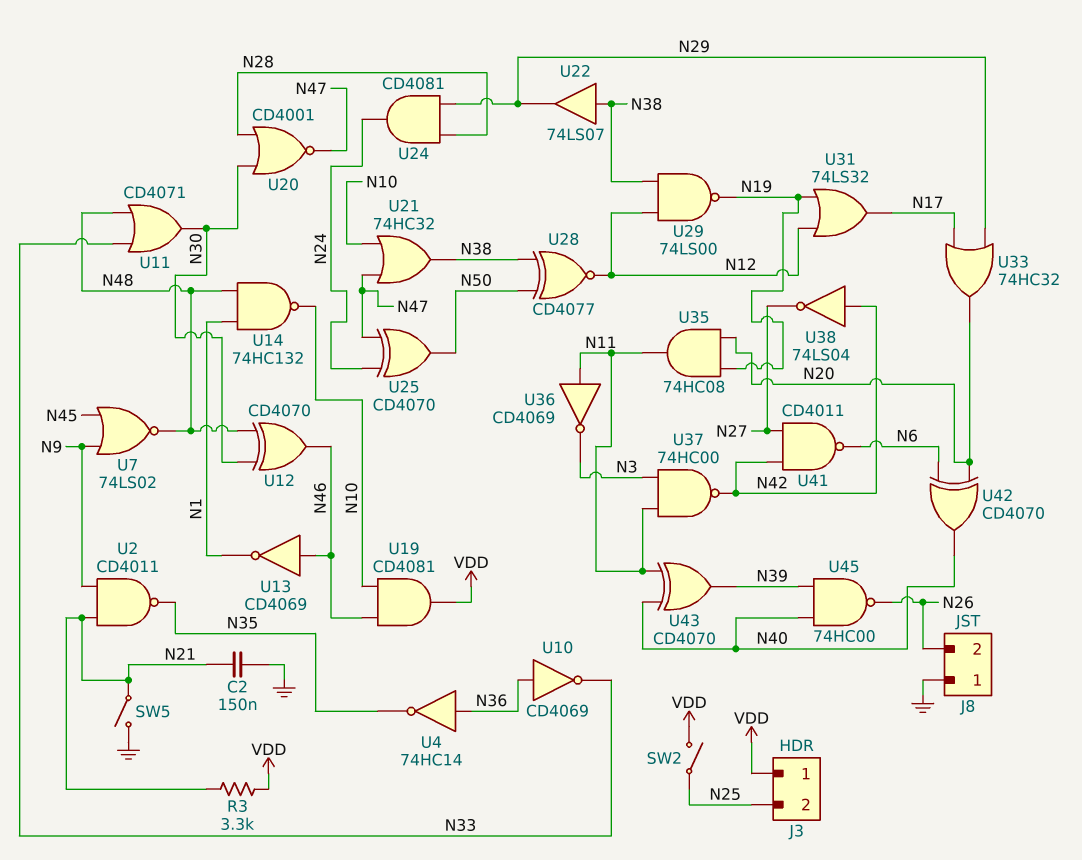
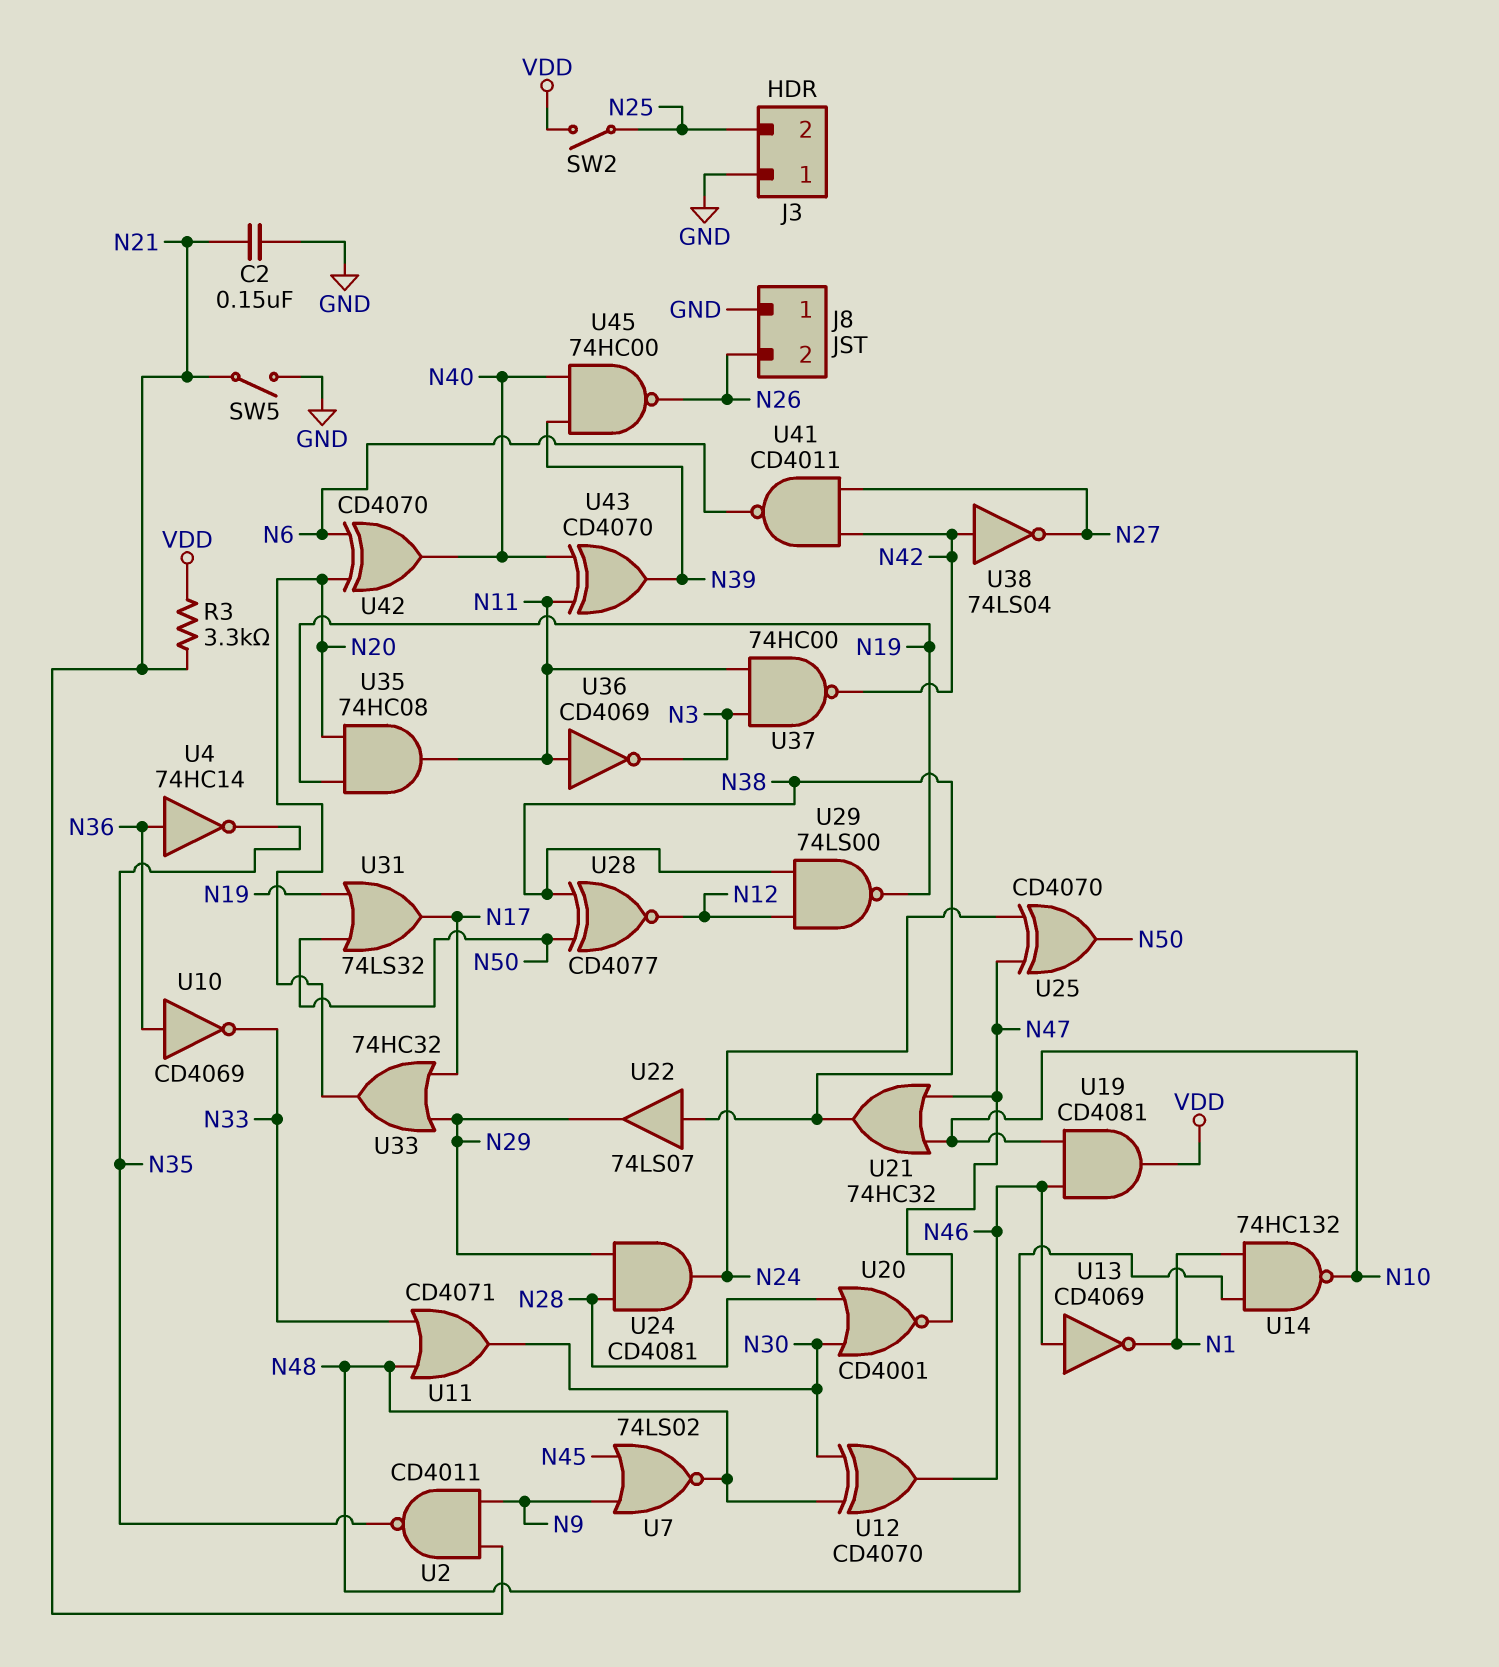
J3 pin 1: VDD -> GND
U31: OR 74LS32 (in N12, in N19, out N17) -> OR 74LS32 (in N19, in N50, out N17)

